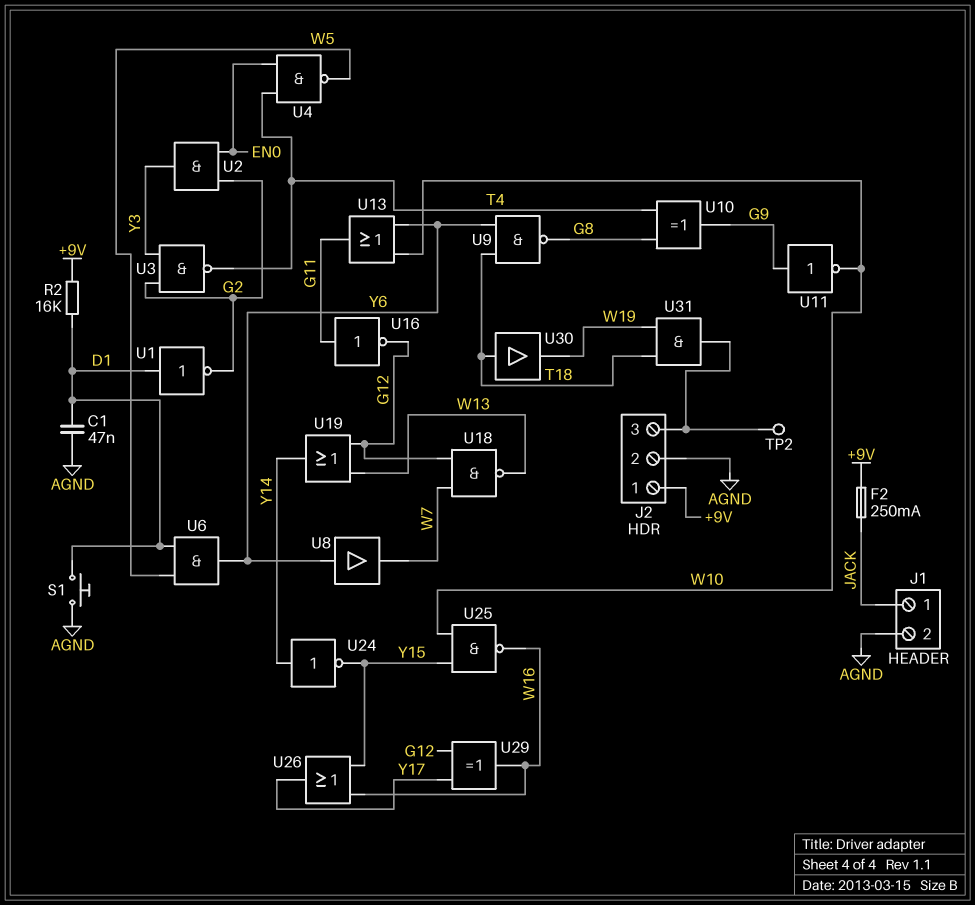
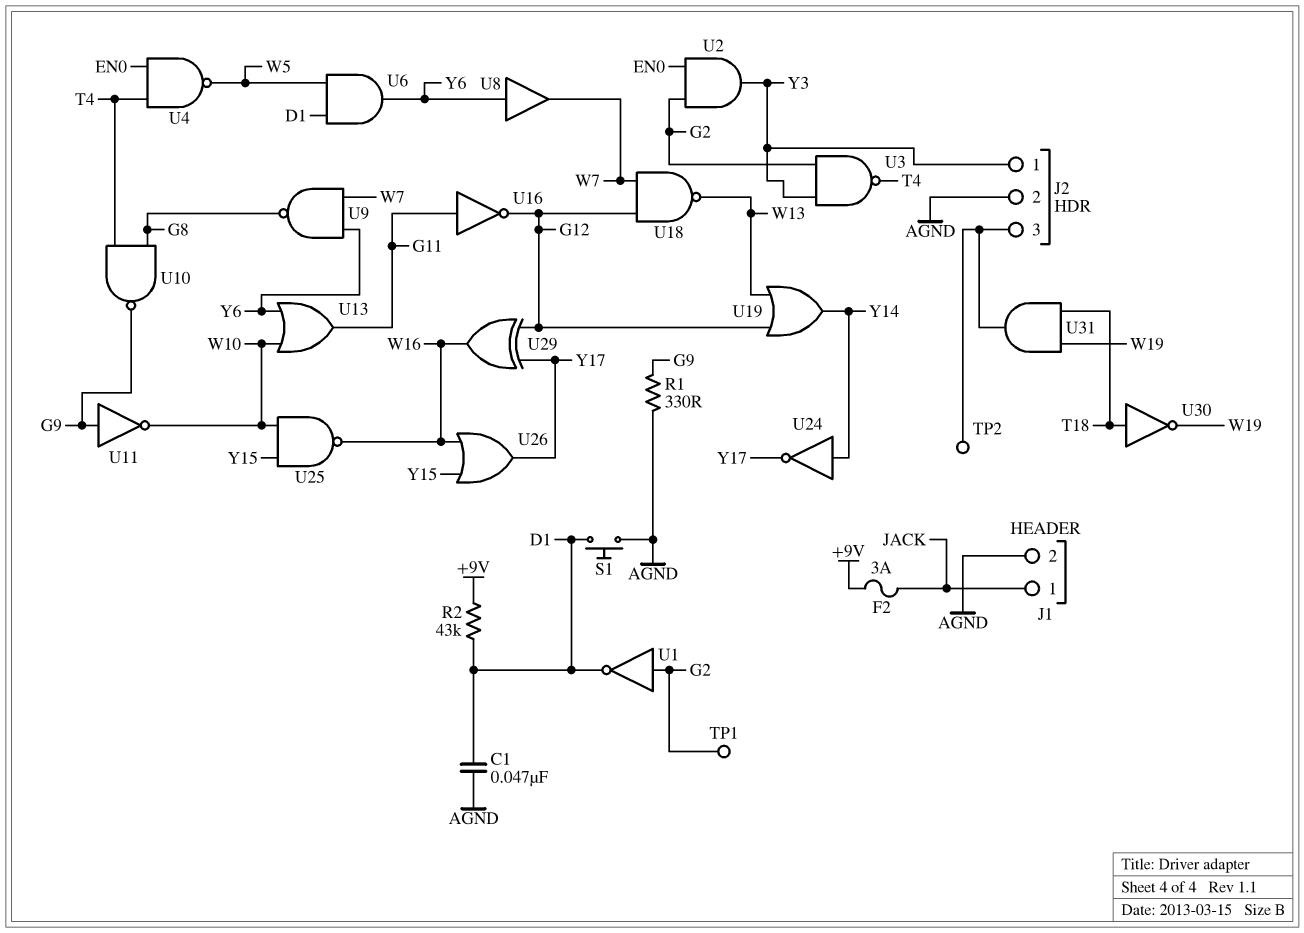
F2: 250mA (+9V, JACK) -> 3A (+9V, JACK)
J2 pin 1: +9V -> Y3
R1: none -> 330 (AGND, G9)
R2: 16k (+9V, D1) -> 43k (+9V, D1)
TP1: none -> test point (G2)
U1: NOT (in D1, out G2) -> NOT (in G2, out D1)
U9: NAND (in T18, in Y6, out G8) -> NAND (in W7, in Y6, out G8)
U10: XOR (in G8, in T4, out G9) -> NAND (in G8, in T4, out G9)
U24: NOT (in Y14, out Y15) -> NOT (in Y14, out Y17)
U30: buffer (in T18, out W19) -> NOT (in T18, out W19)

